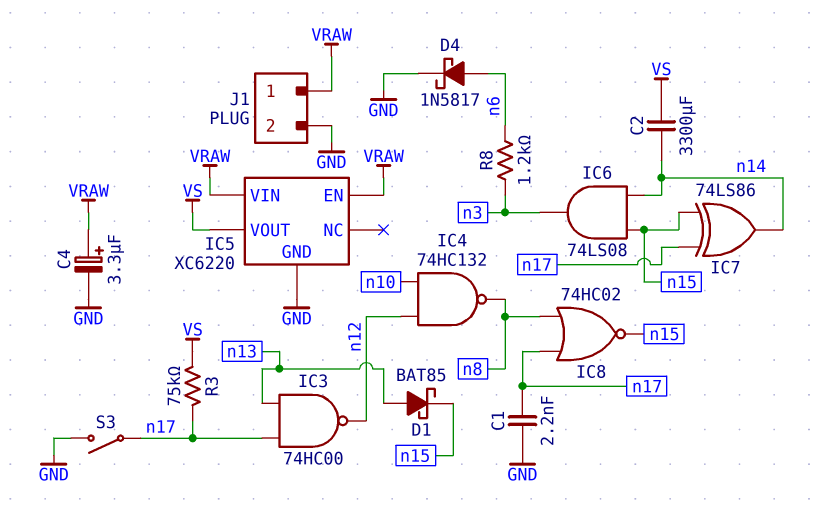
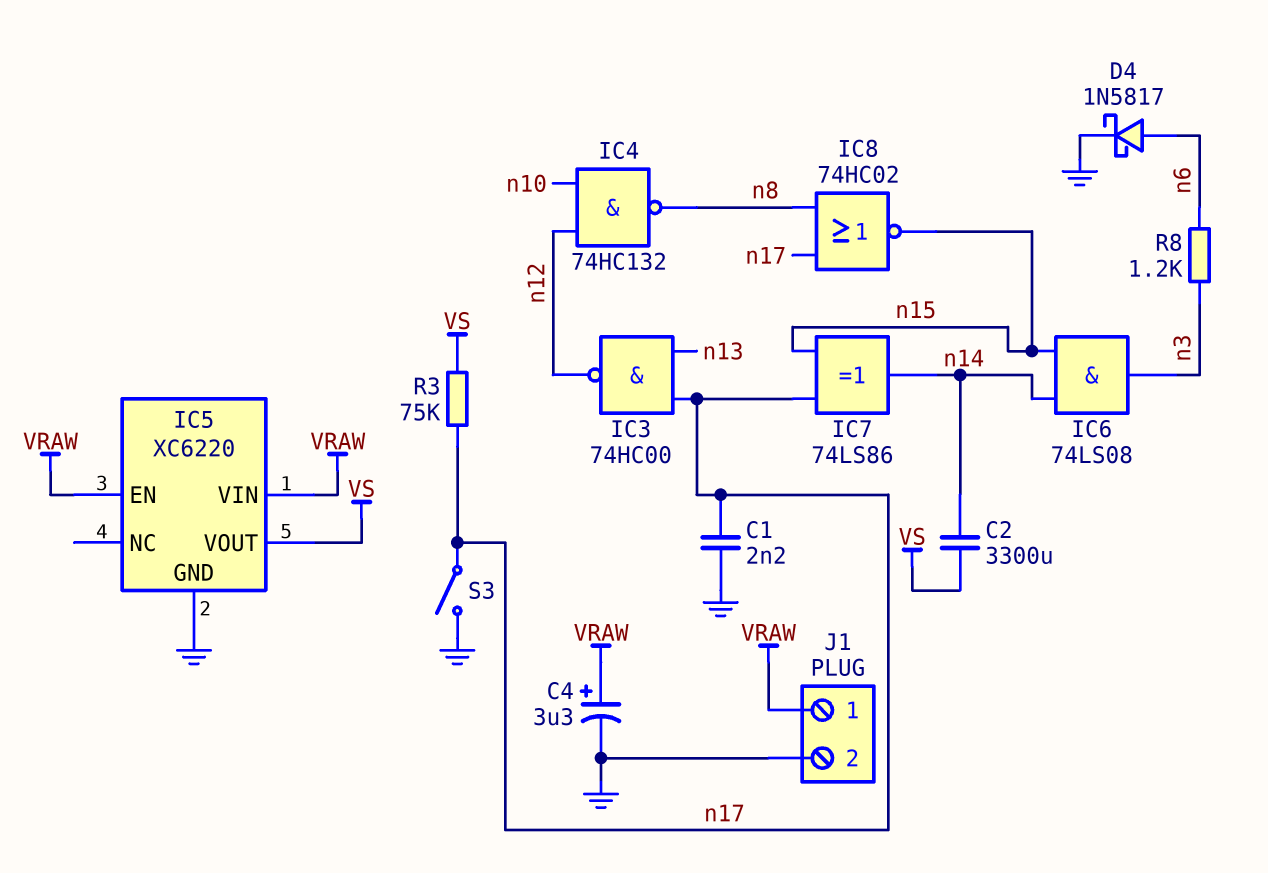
D1: schottky BAT85 (A n13, K n15) -> none

